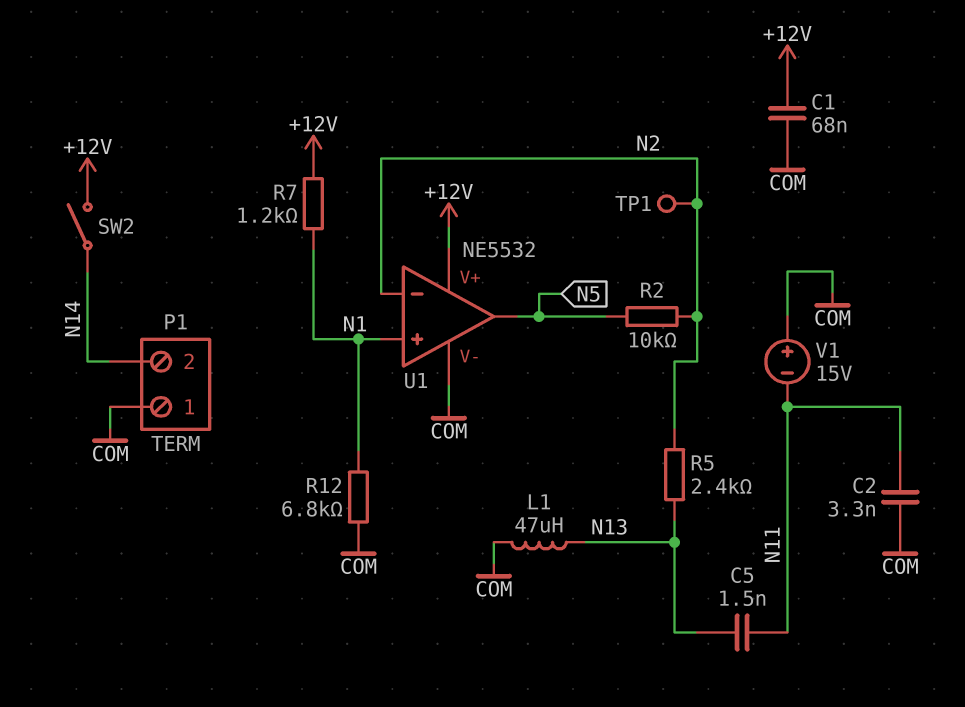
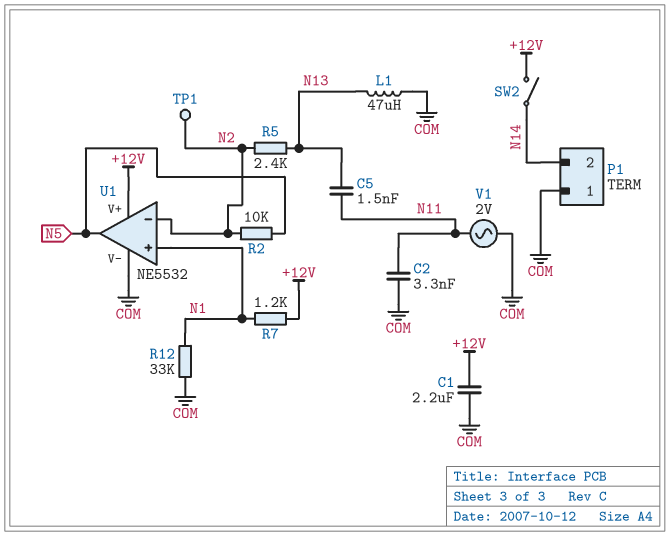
C1: 68nF (+12V, COM) -> 2.2uF (+12V, COM)
R12: 6.8k (COM, N1) -> 33k (COM, N1)
V1: 15V (plus COM, minus N11) -> AC 2V (COM, N11)

